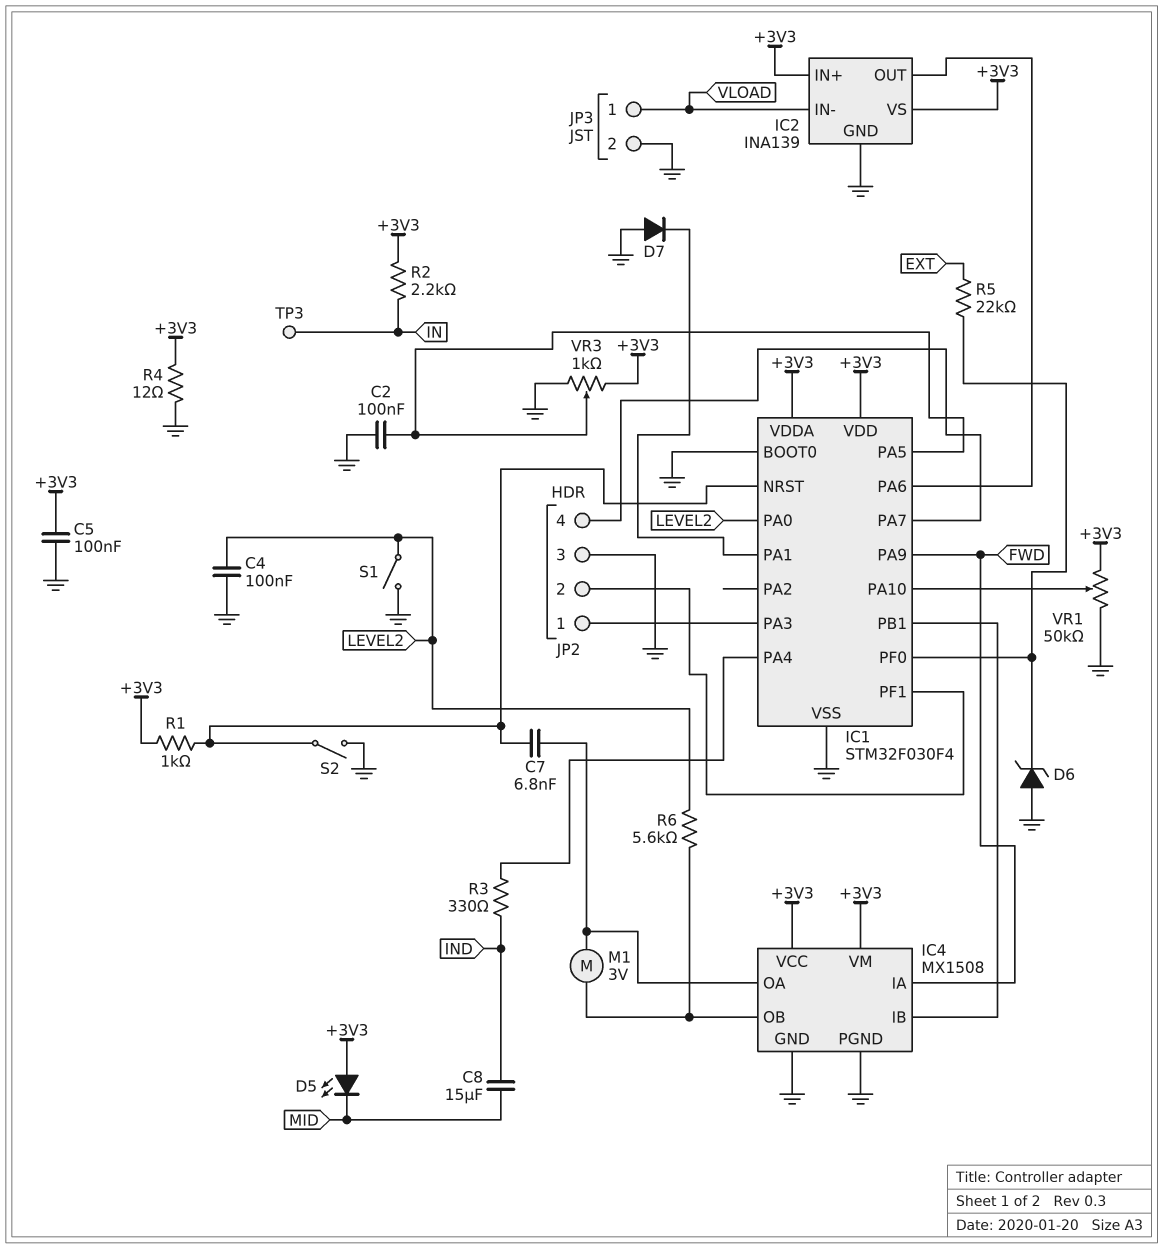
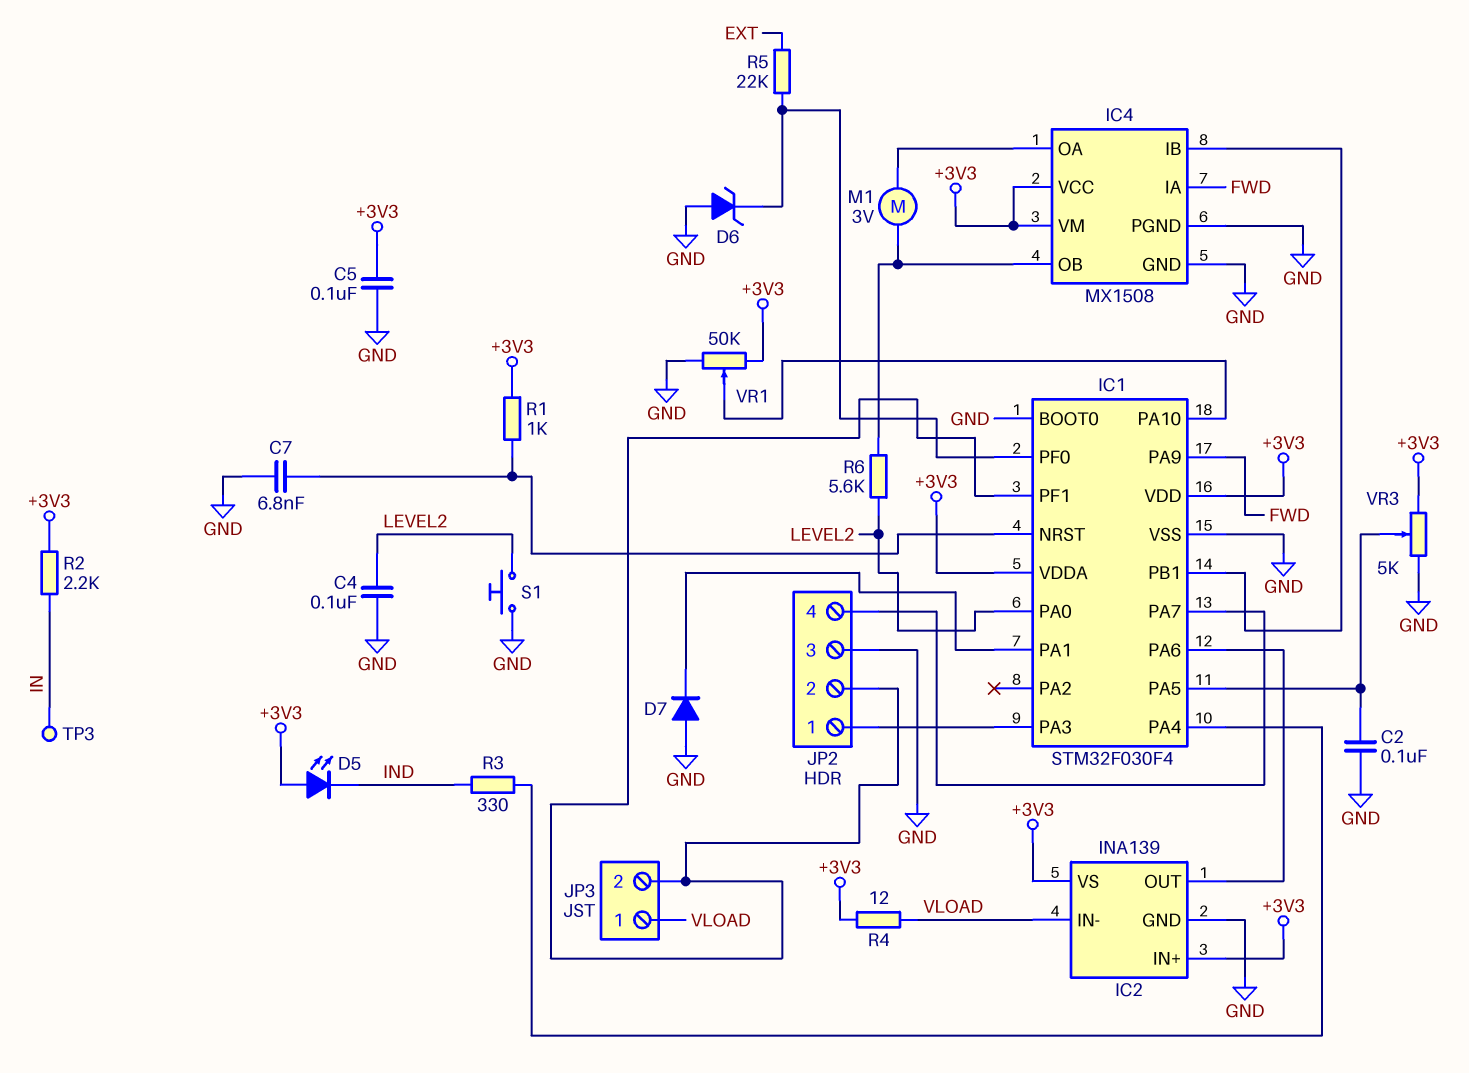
C7: 6.8nF (IC1/NRST, IC4/OA) -> 6.8nF (GND, IC1/NRST)
C8: 15uF (IND, MID) -> none
D5: LED (A +3V3, K MID) -> LED (A +3V3, K IND)
JP3 pin 2: GND -> IC1/PF1
R4: 12 (+3V3, GND) -> 12 (+3V3, VLOAD)
S1: switch (GND, LEVEL2) -> button (GND, LEVEL2)
S2: switch (GND, IC1/NRST) -> none
VR3: 1k (+3V3, GND, wiper IC1/PA5) -> 5k (+3V3, GND, wiper IC1/PA5)

